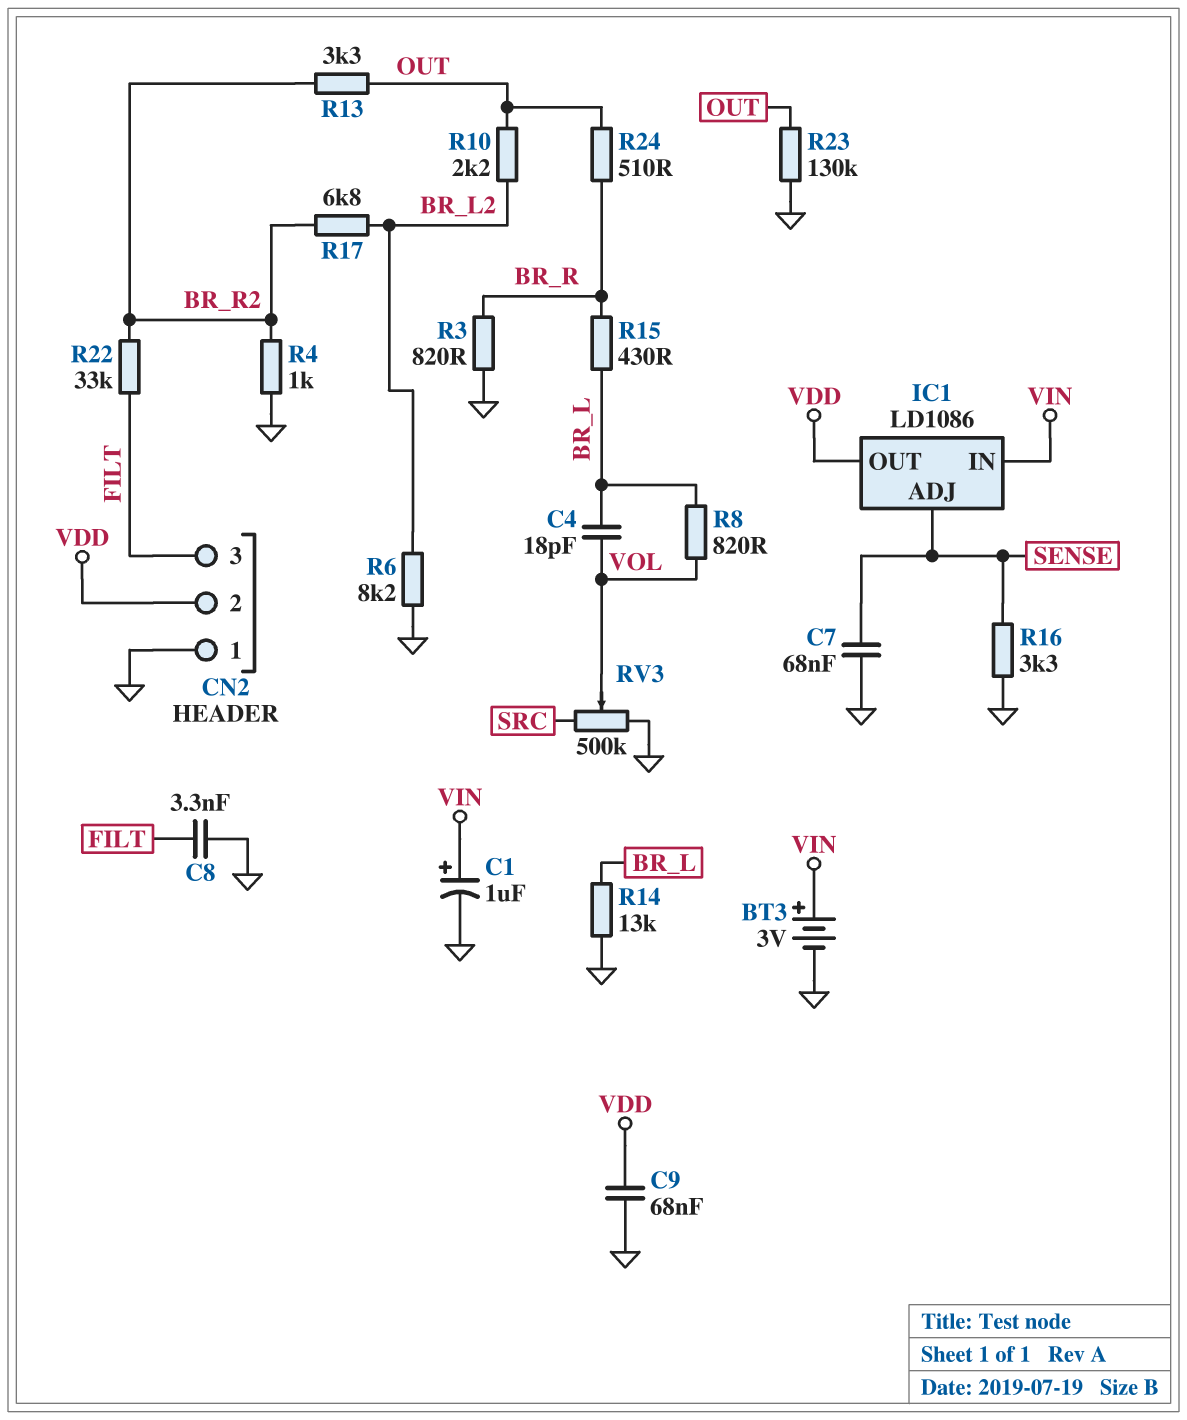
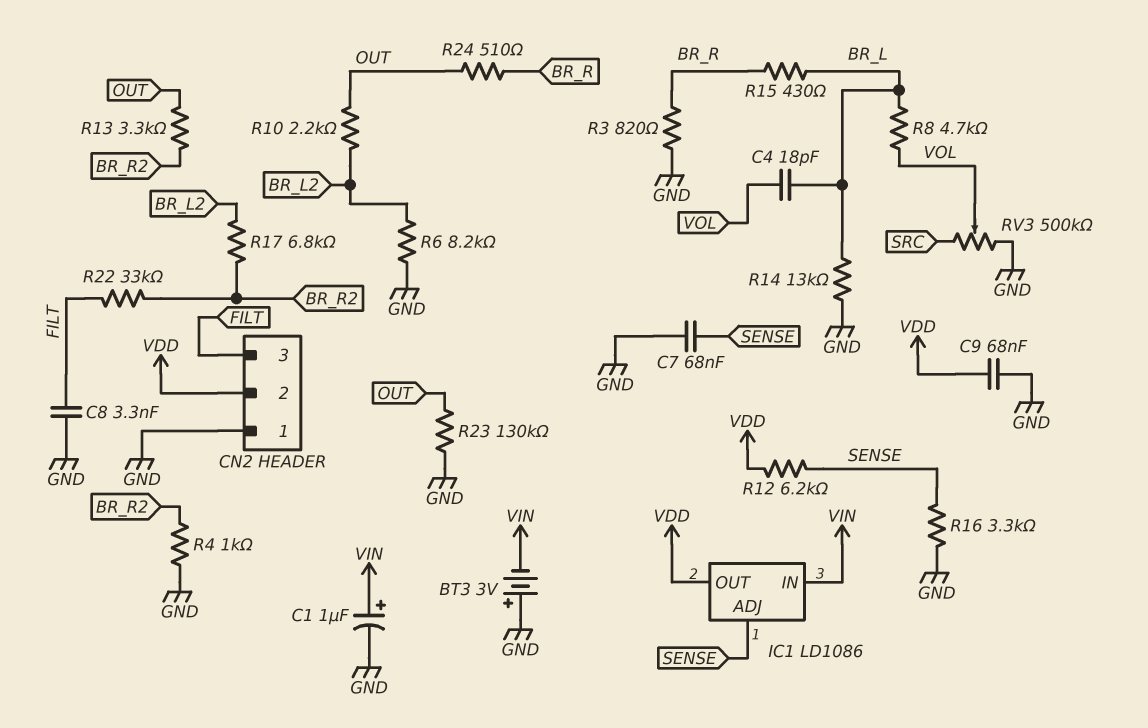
BT3: 3V (plus VIN, minus GND) -> 3V (plus GND, minus VIN)
R8: 820 (BR_L, VOL) -> 4.7k (BR_L, VOL)
R12: none -> 6.2k (SENSE, VDD)

